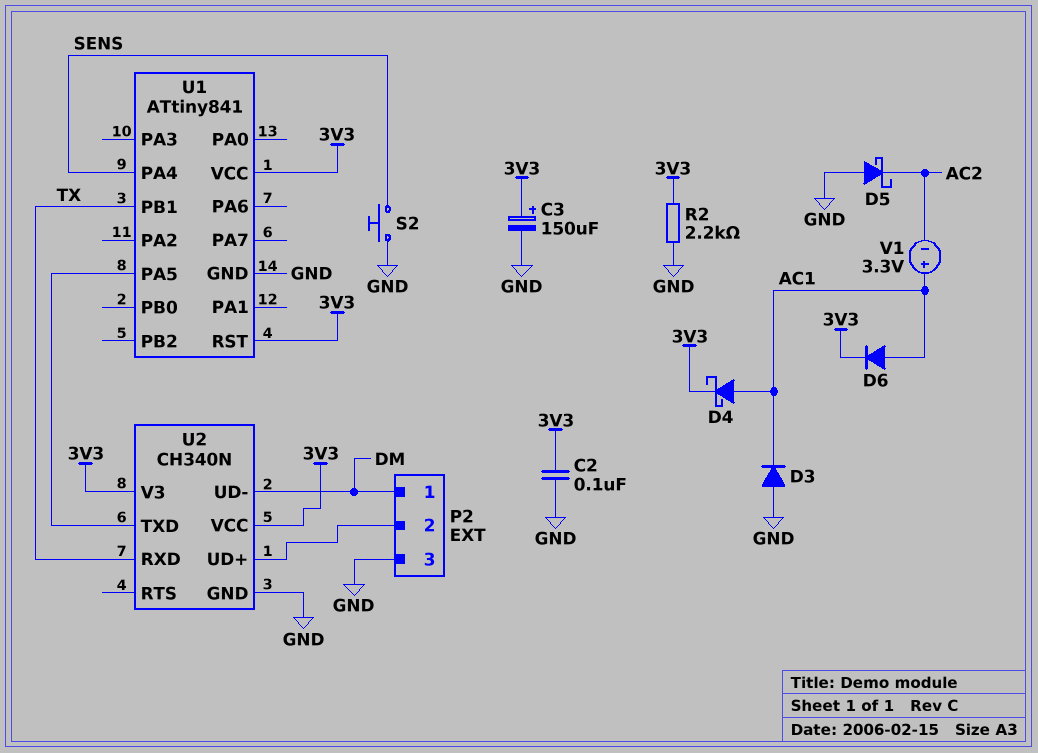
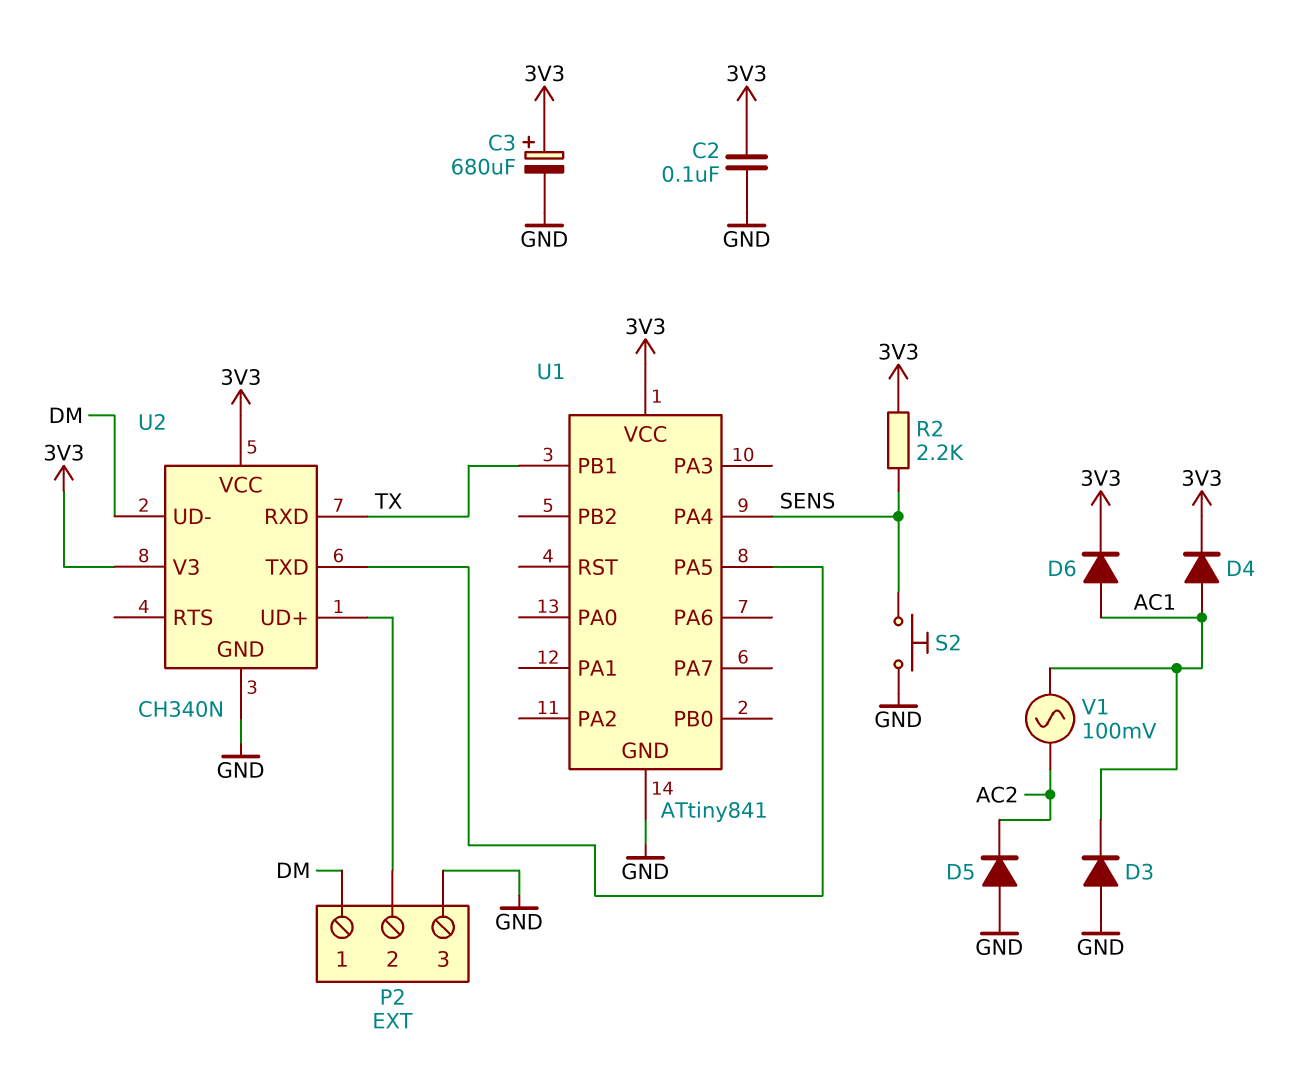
C3: 150uF (plus 3V3, minus GND) -> 680uF (plus 3V3, minus GND)
D4: schottky (A AC1, K 3V3) -> diode (A AC1, K 3V3)
D5: schottky (A GND, K AC2) -> diode (A GND, K AC2)
R2: 2.2k (3V3, GND) -> 2.2k (3V3, SENS)
U1 pin RST: 3V3 -> none
V1: 3.3V (plus AC1, minus AC2) -> AC 100mV (AC1, AC2)

